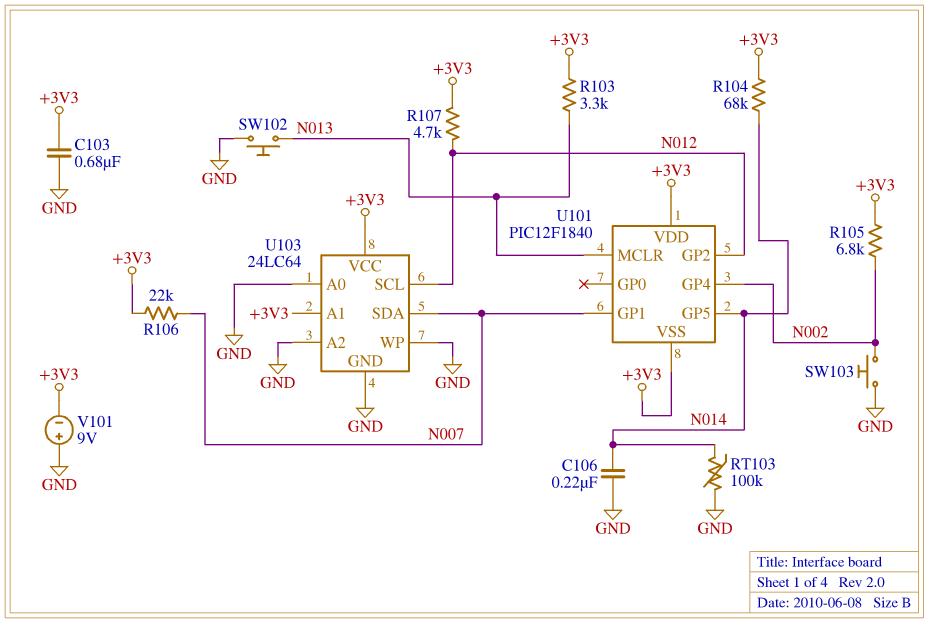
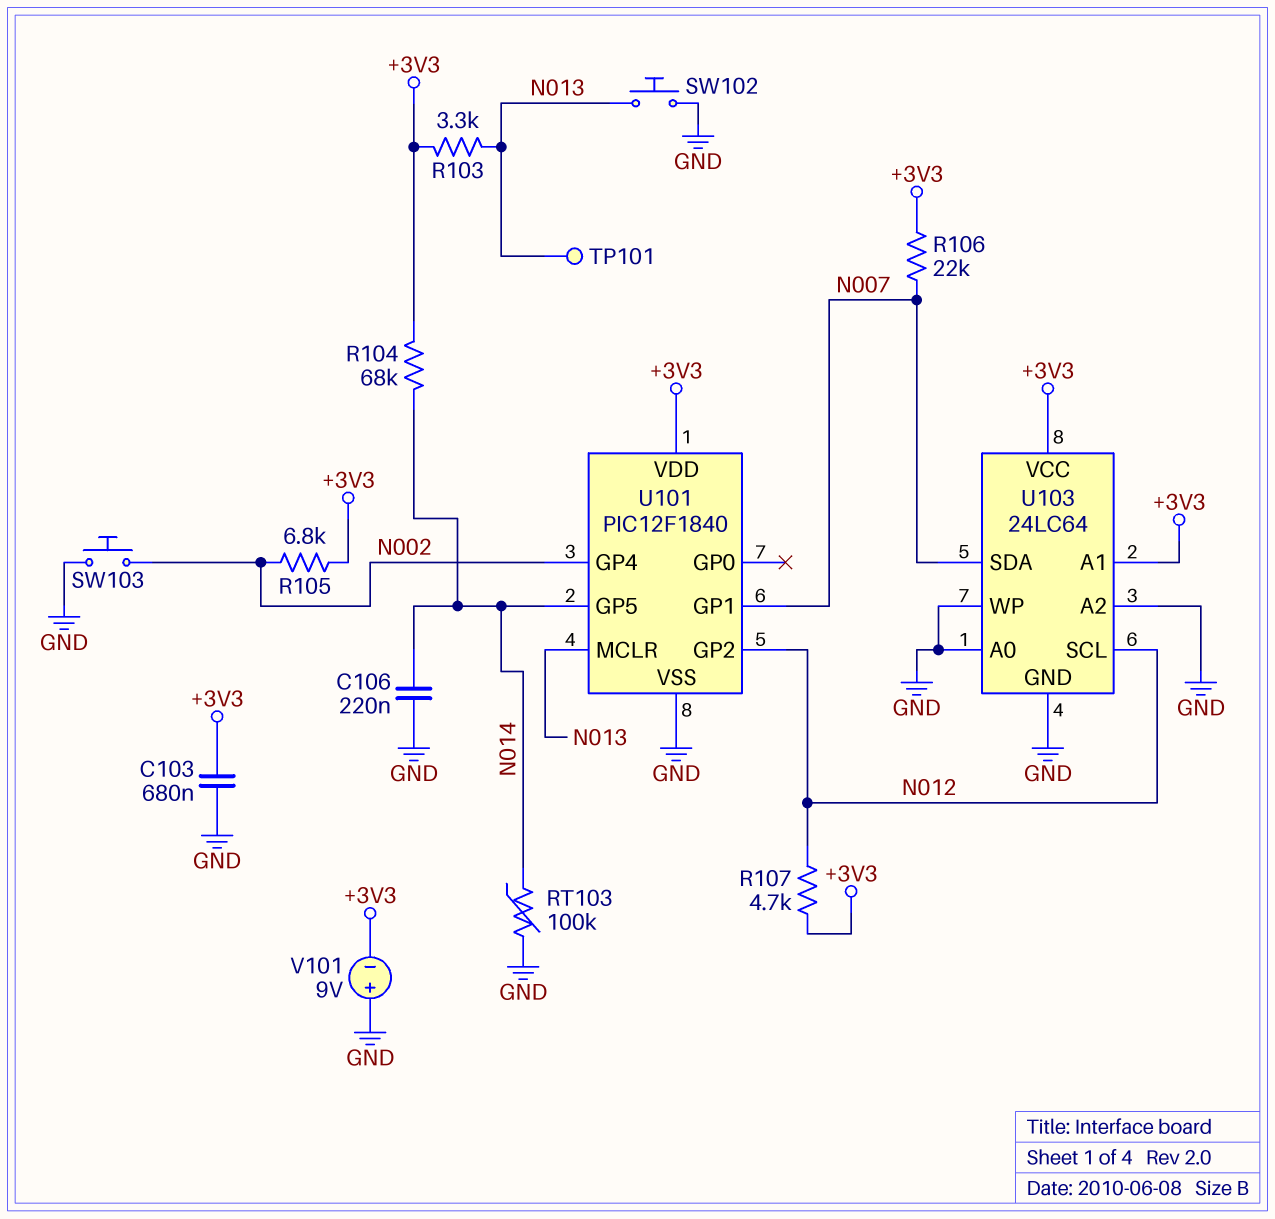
TP101: none -> test point (N013)
U101 pin VSS: +3V3 -> GND

